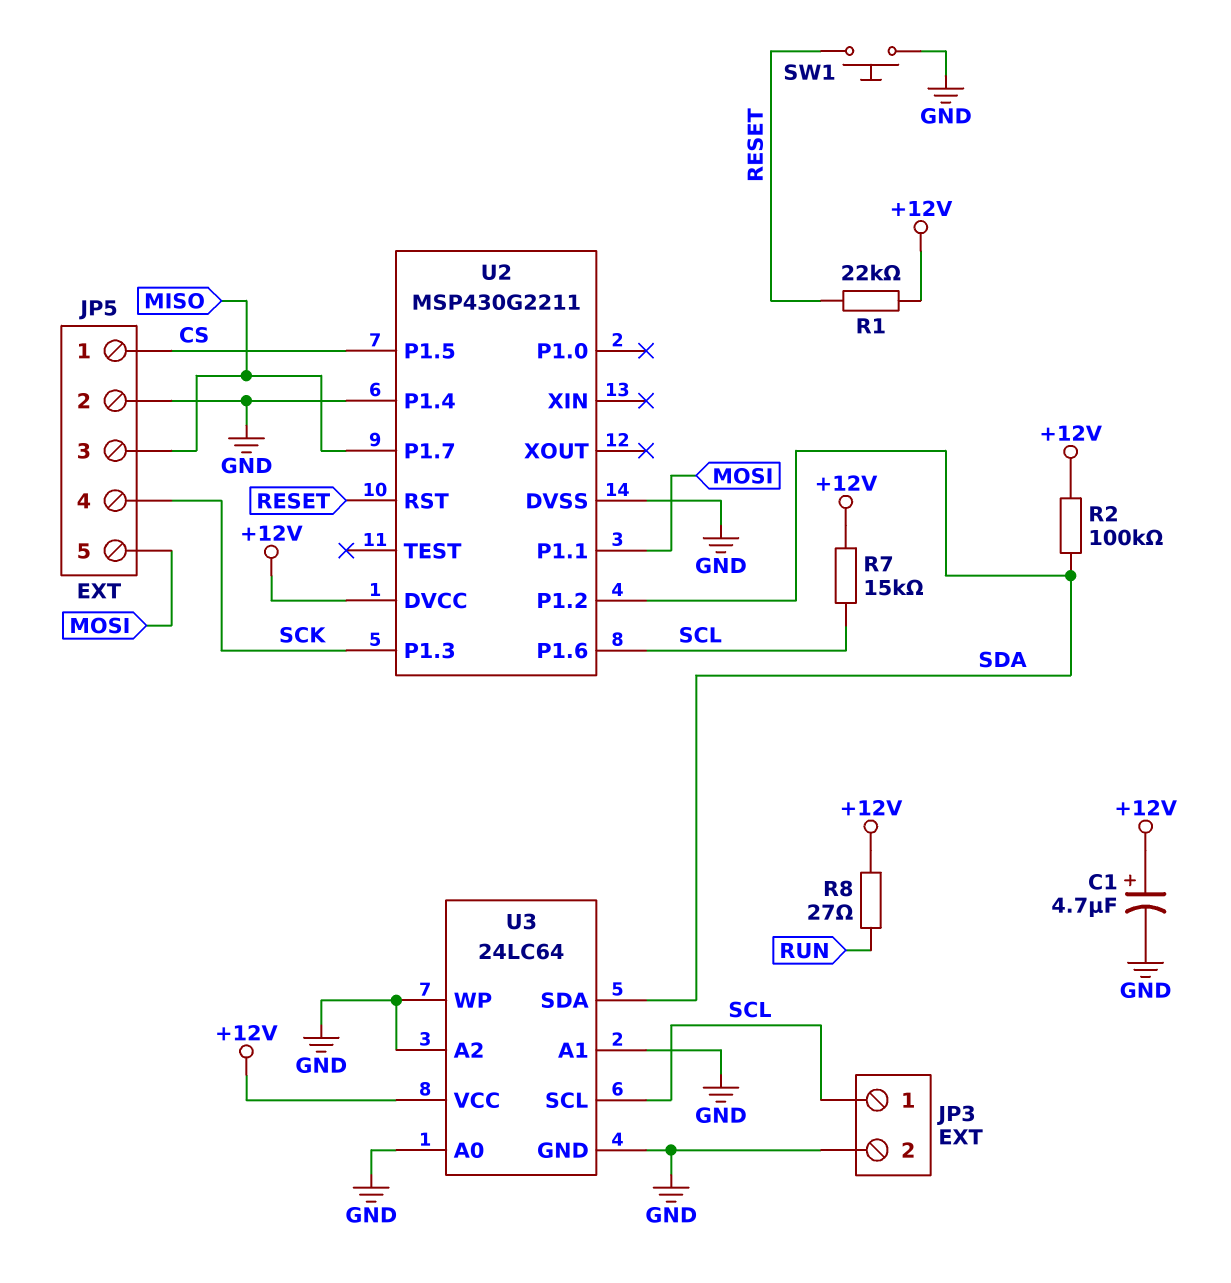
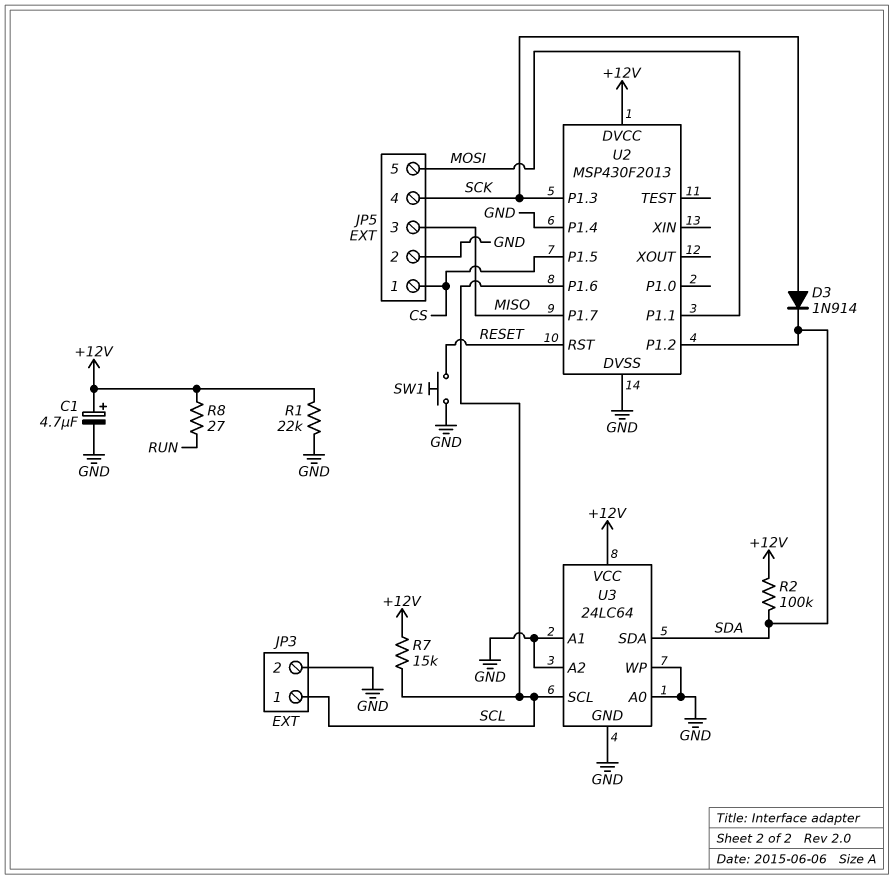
D3: none -> diode 1N914 (A SCK, K SDA)
R1: 22k (+12V, RESET) -> 22k (+12V, GND)
U2: MSP430G2211 -> MSP430F2013

